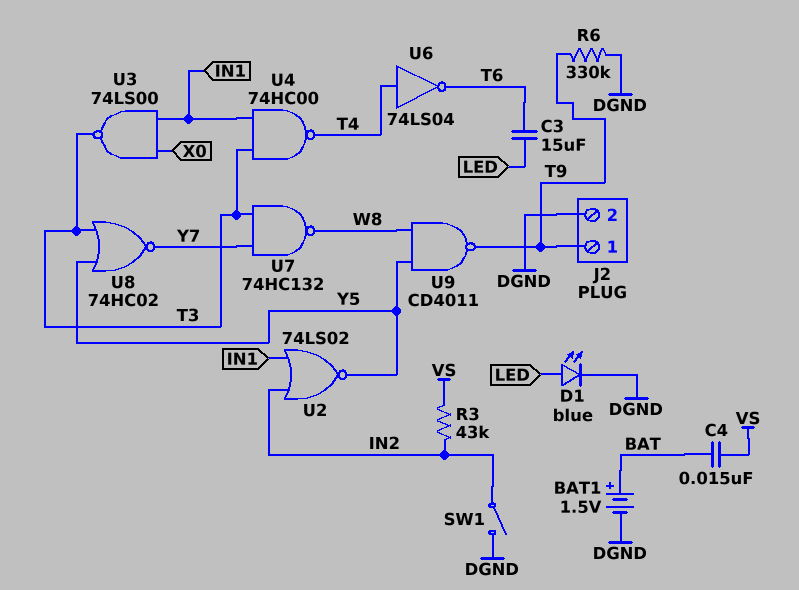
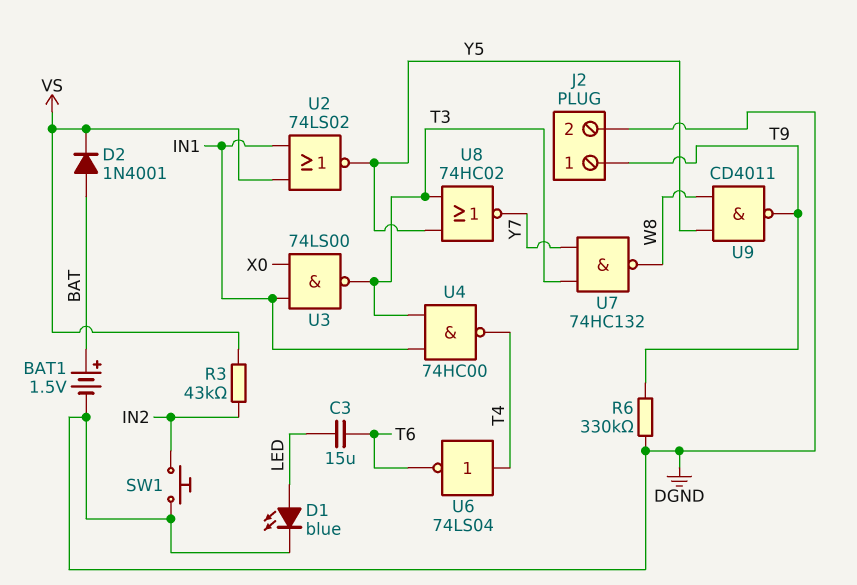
C4: 15nF (BAT, VS) -> none
D2: none -> diode 1N4001 (A BAT, K VS)
SW1: switch (DGND, IN2) -> button (DGND, IN2)
U2: NOR 74LS02 (in IN1, in IN2, out Y5) -> NOR 74LS02 (in IN1, in VS, out Y5)

